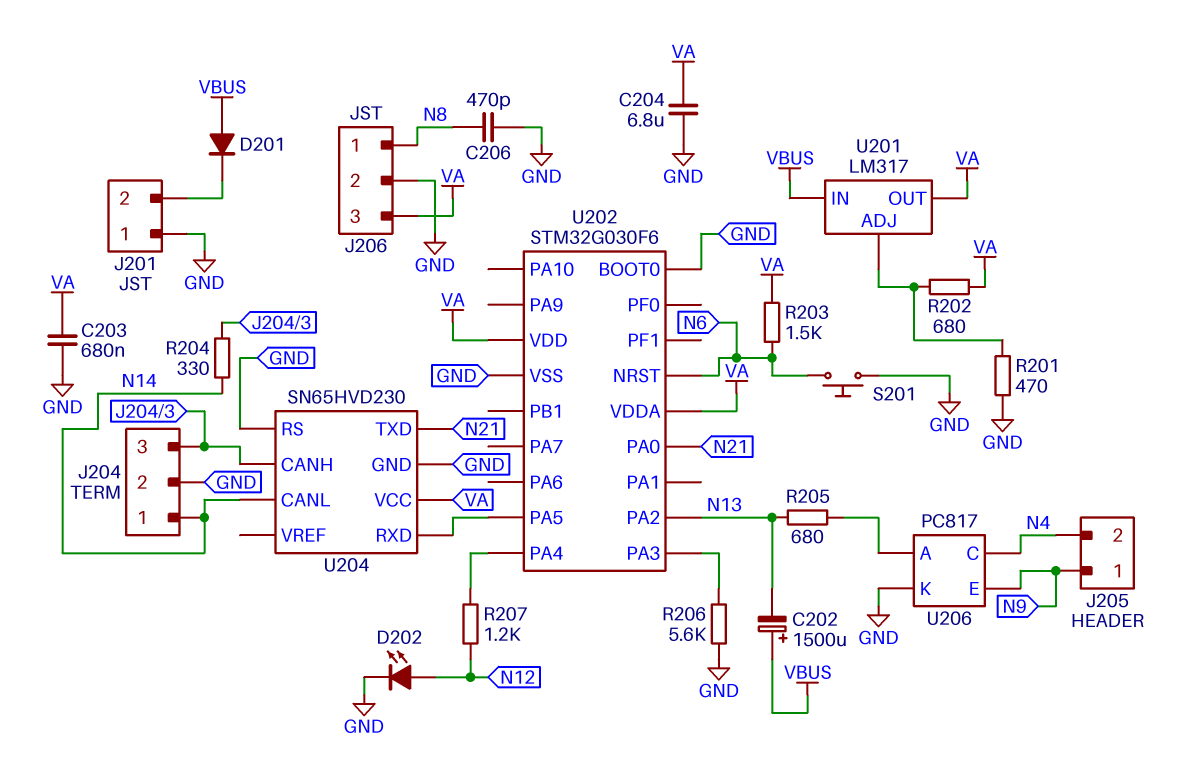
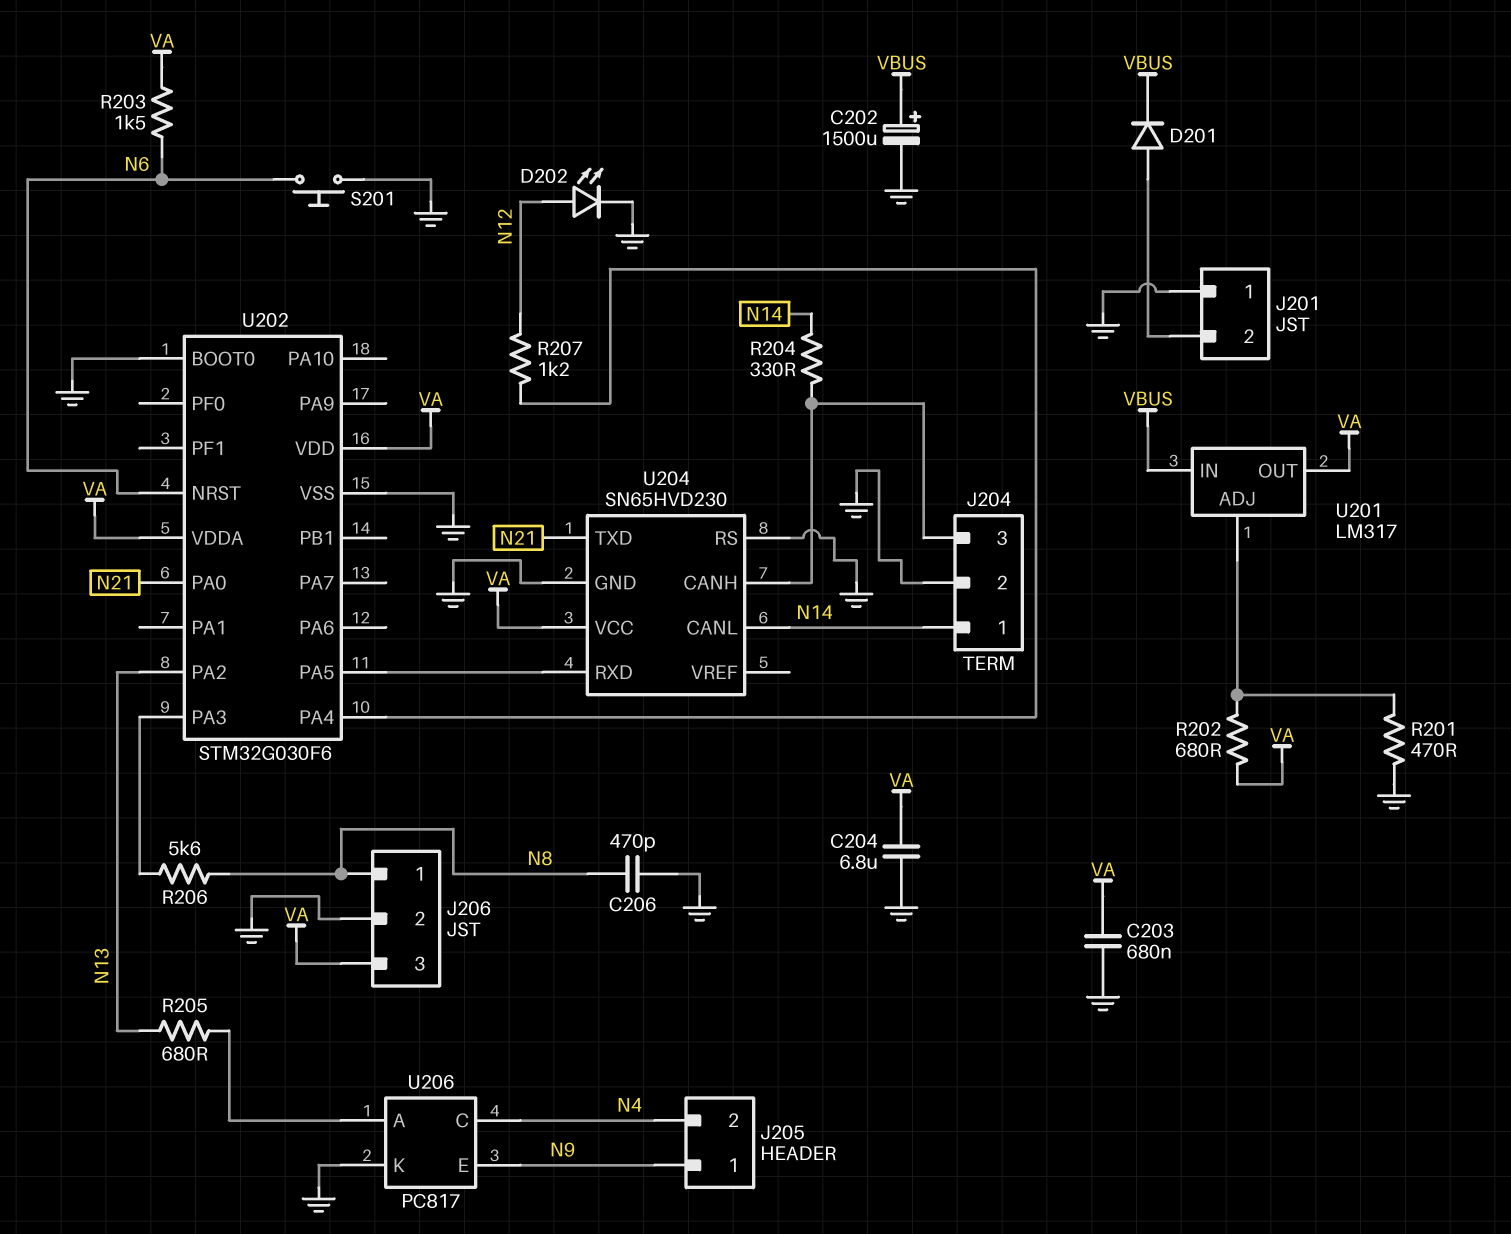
C202: 1500uF (plus VBUS, minus N13) -> 1500uF (plus VBUS, minus GND)
D201: diode (A VBUS, K J201/2) -> diode (A J201/2, K VBUS)
R206: 5.6k (GND, U202/PA3) -> 5.6k (N8, U202/PA3)

